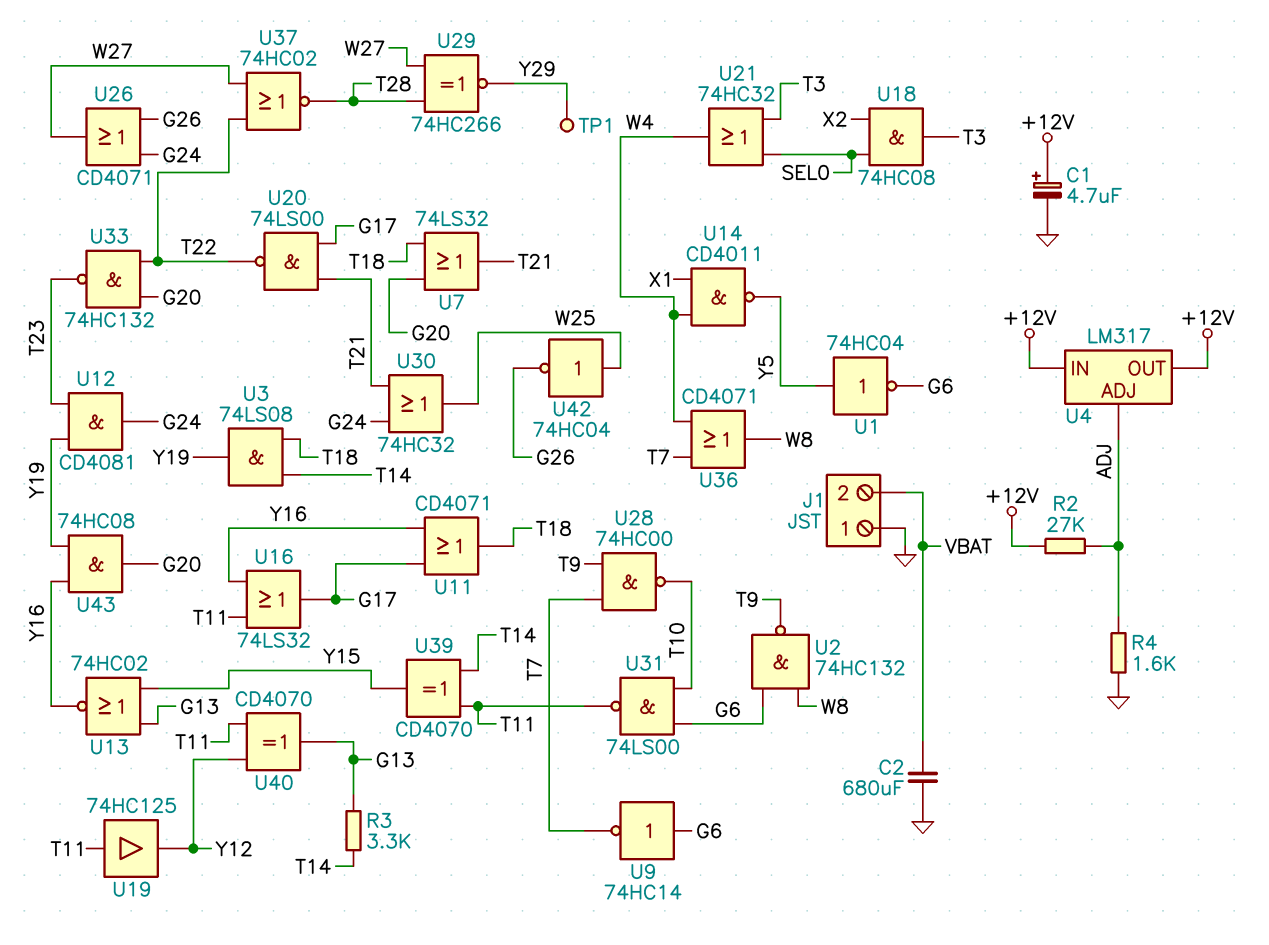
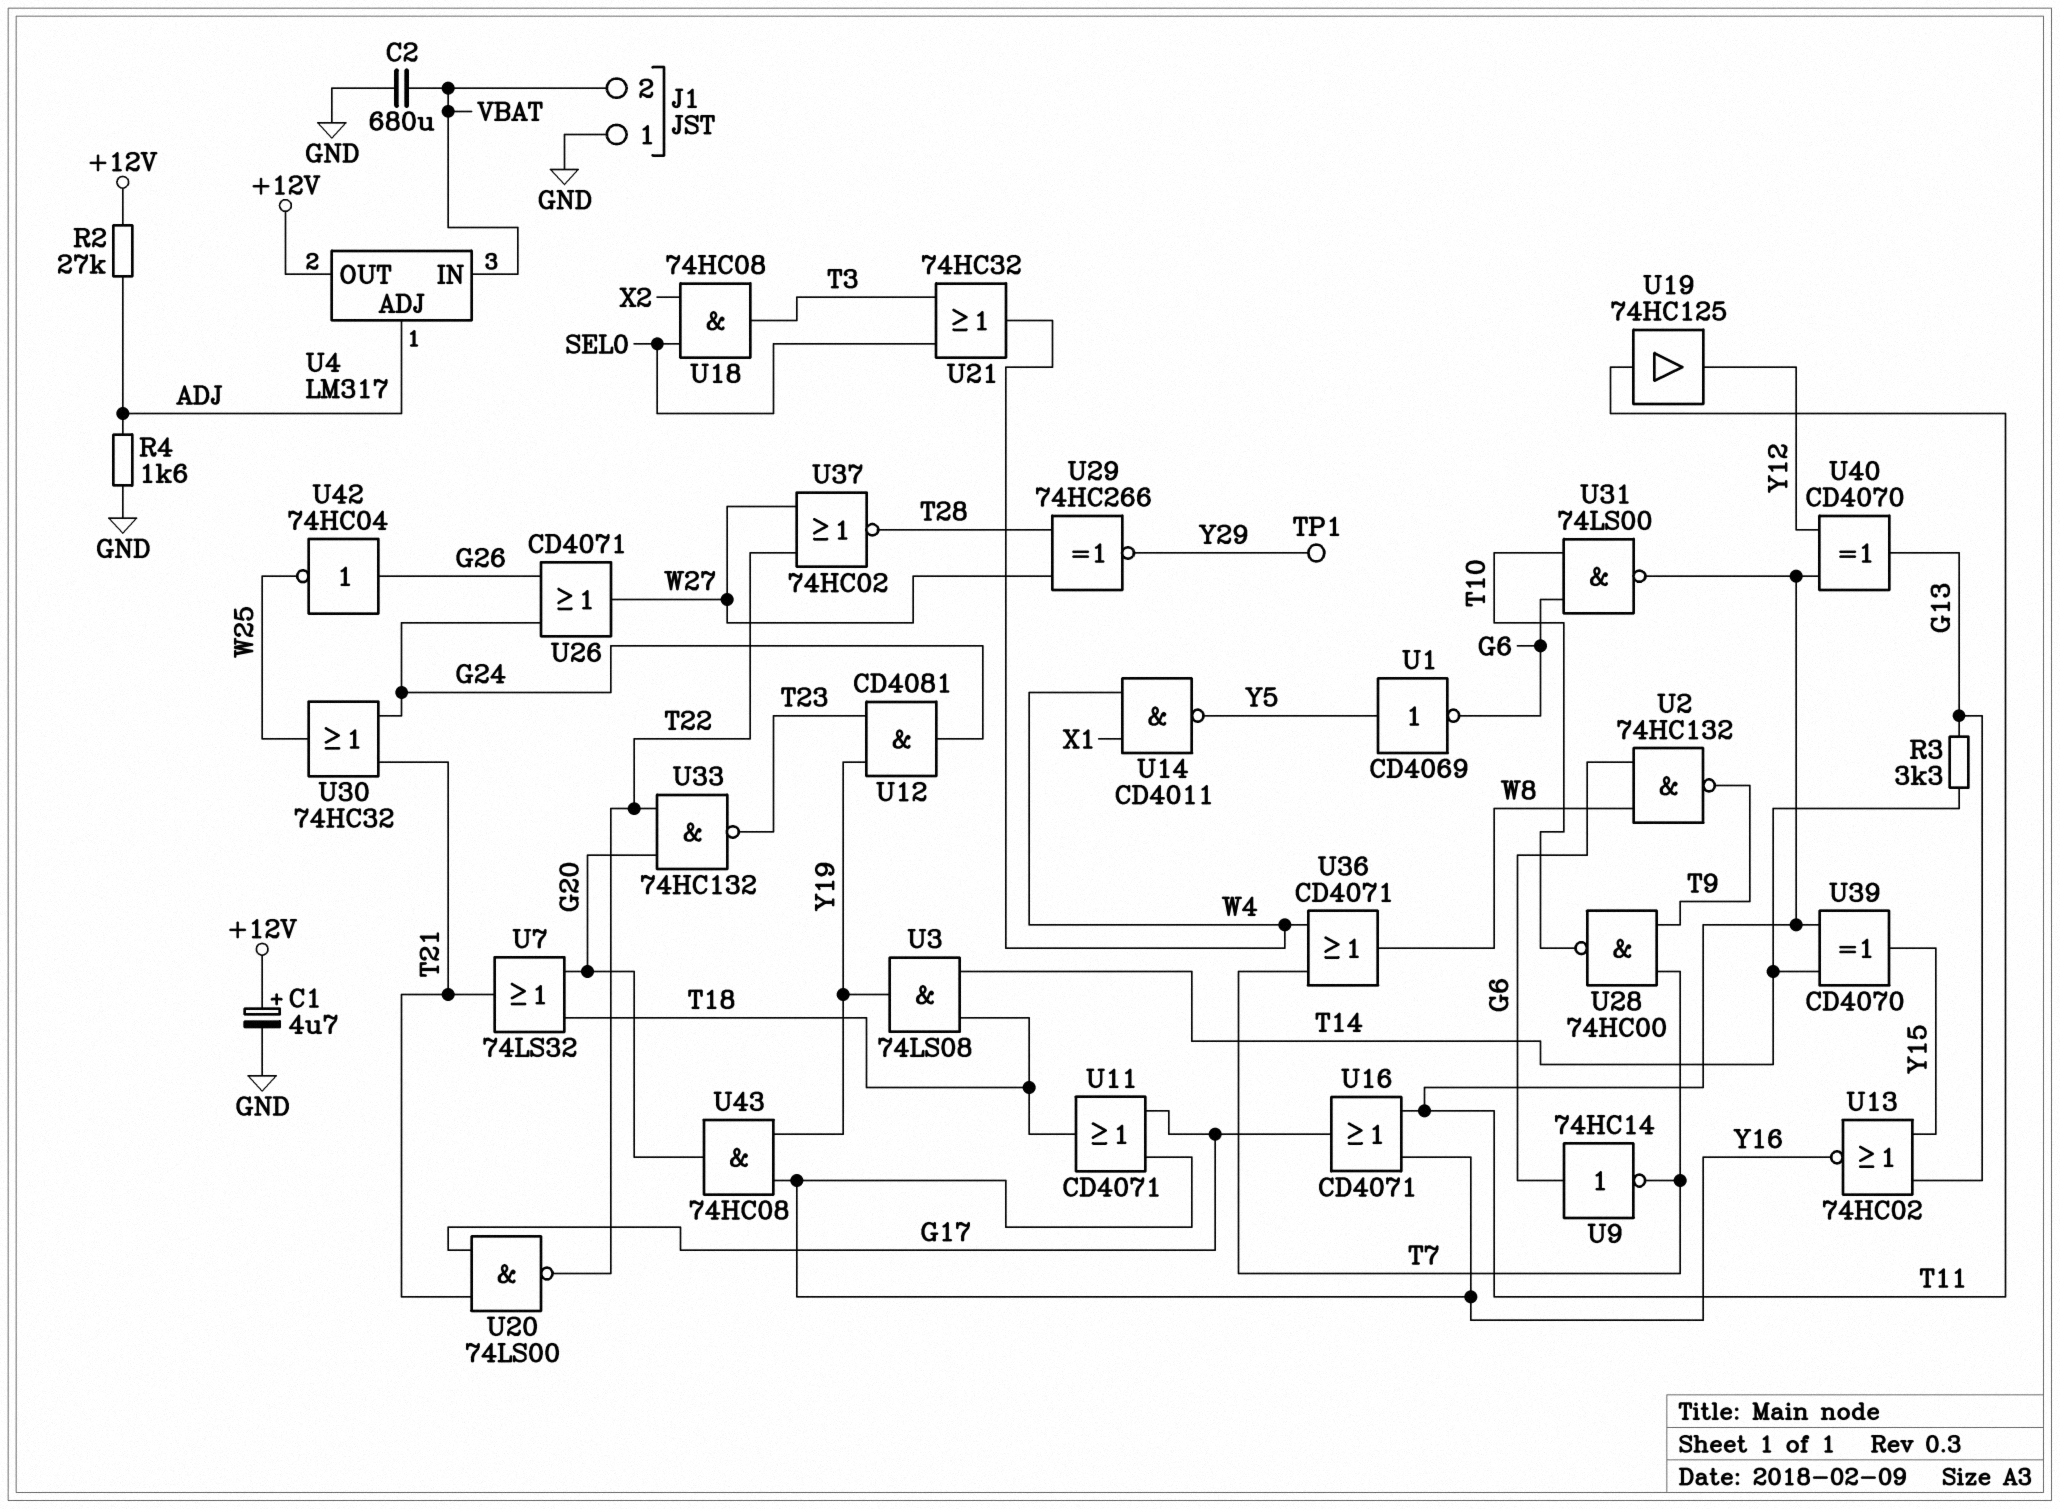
U1: NOT 74HC04 (in Y5, out G6) -> NOT CD4069 (in Y5, out G6)
U4 pin IN: +12V -> VBAT
U16: OR 74LS32 (in T11, in Y16, out G17) -> OR CD4071 (in T11, in Y16, out G17)
U42: NOT 74HC04 (in W25, out G26) -> NOT 74HC04 (in G26, out W25)

